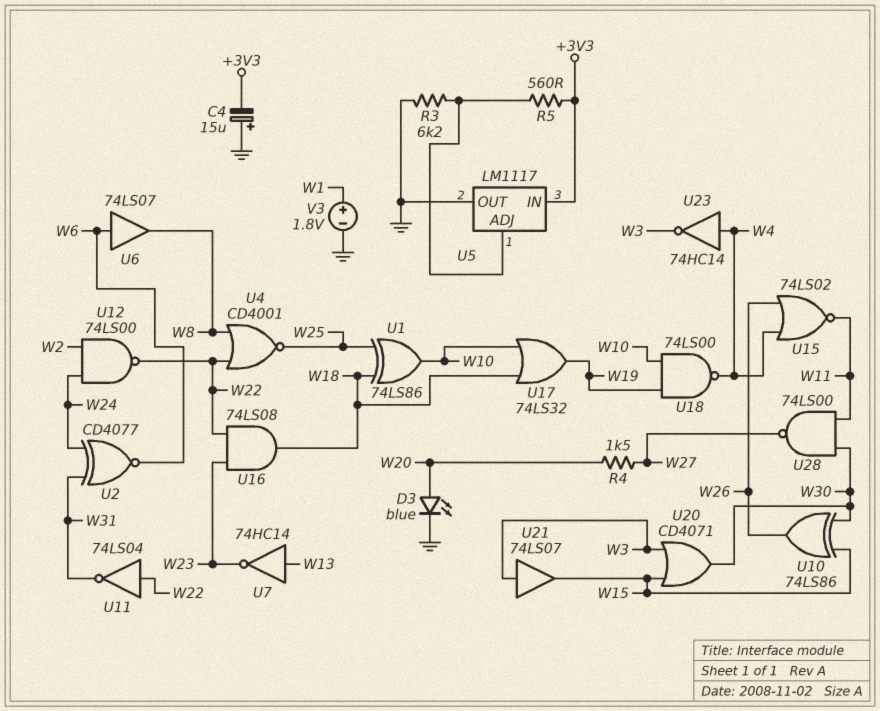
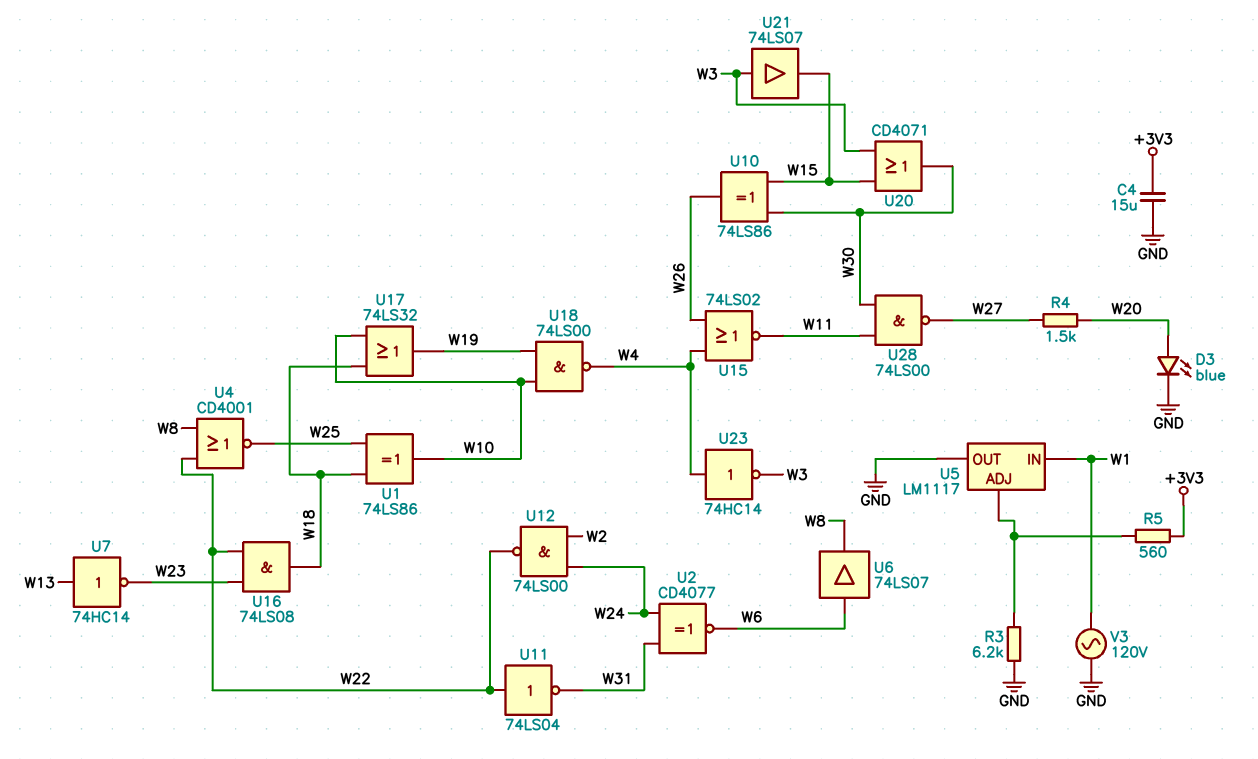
C4: 15uF (plus GND, minus +3V3) -> 15uF (+3V3, GND)
U5 pin IN: +3V3 -> W1
V3: 1.8V (plus W1, minus GND) -> AC 120V (GND, W1)

